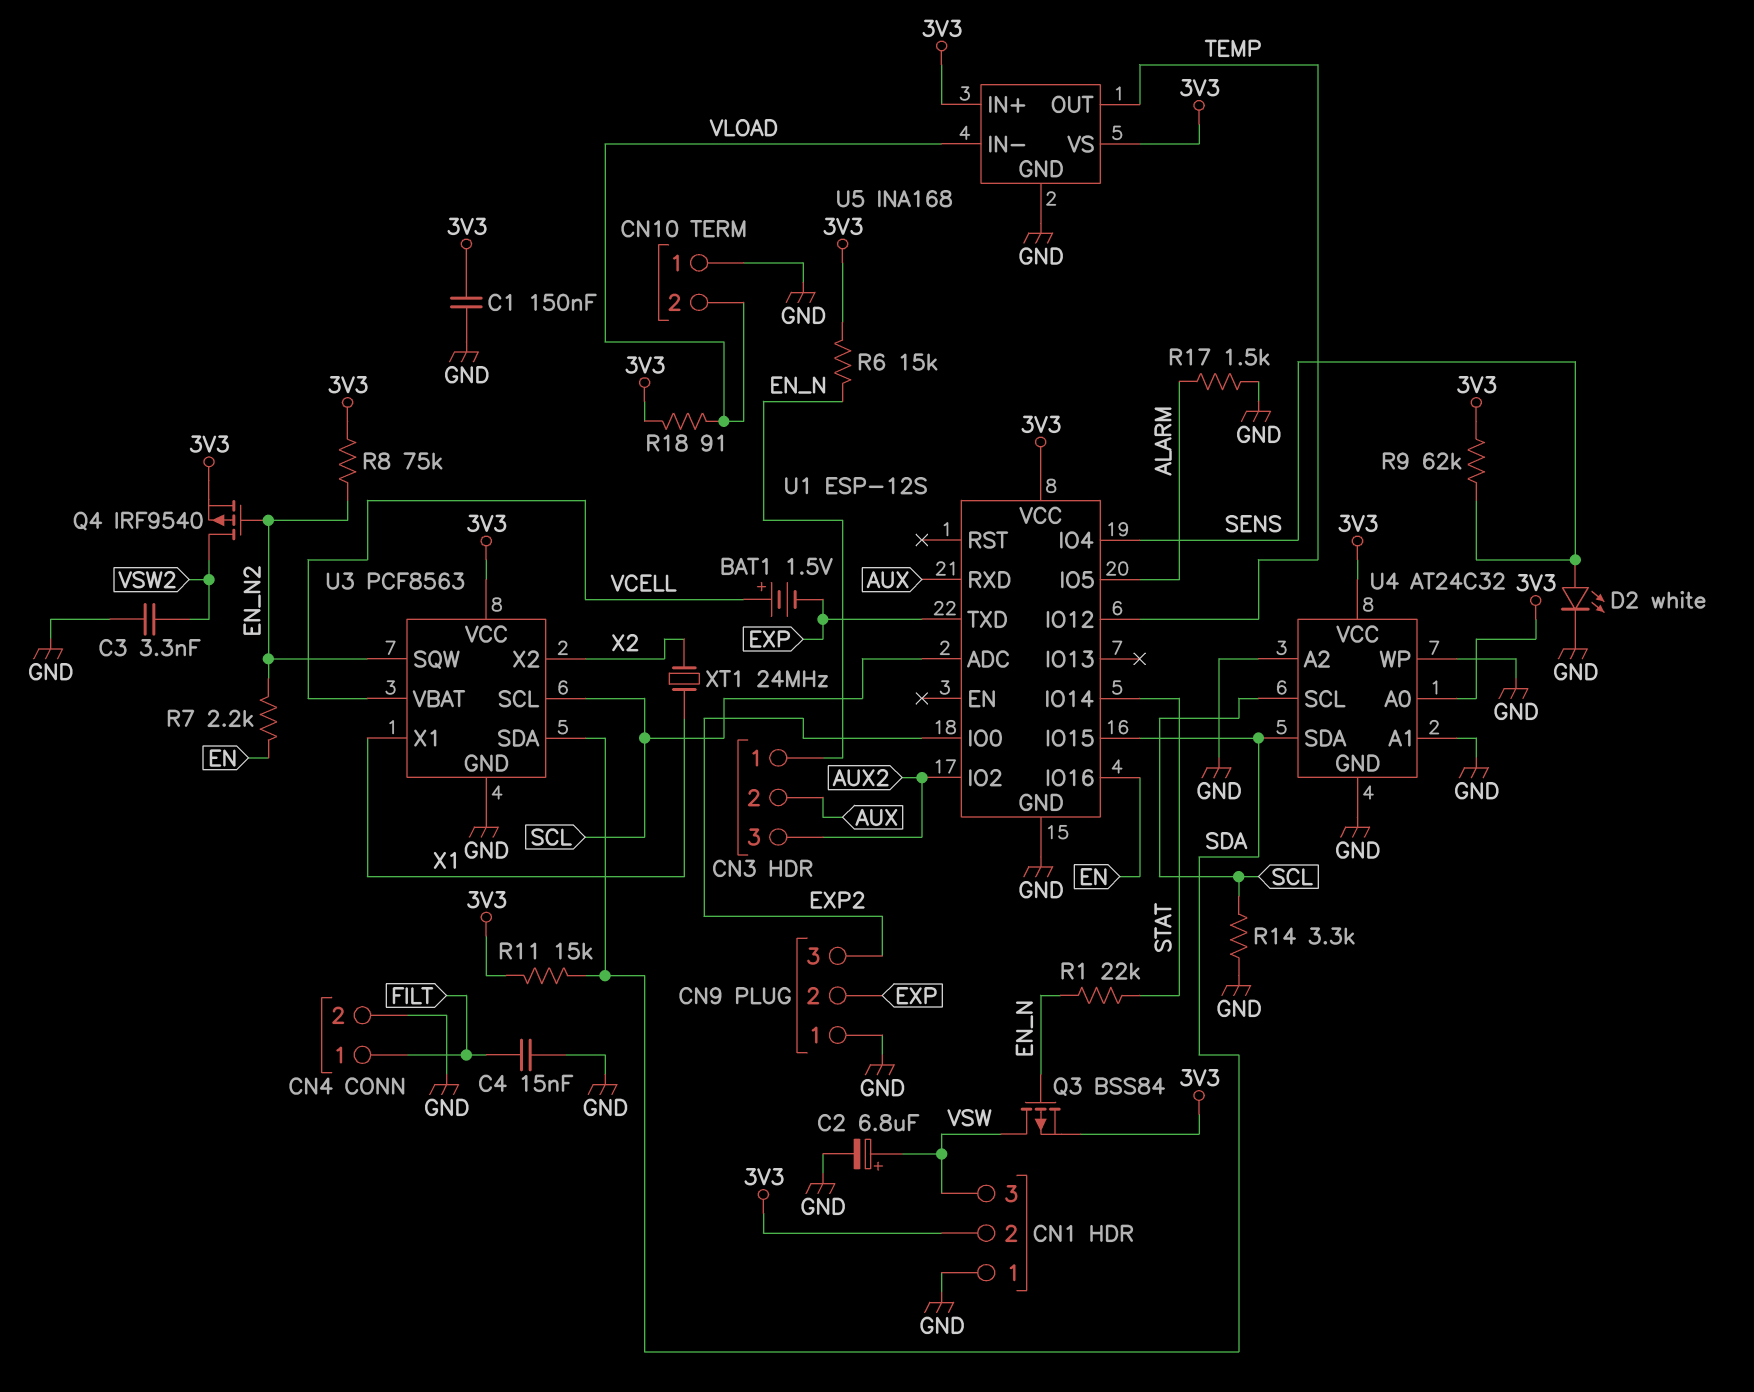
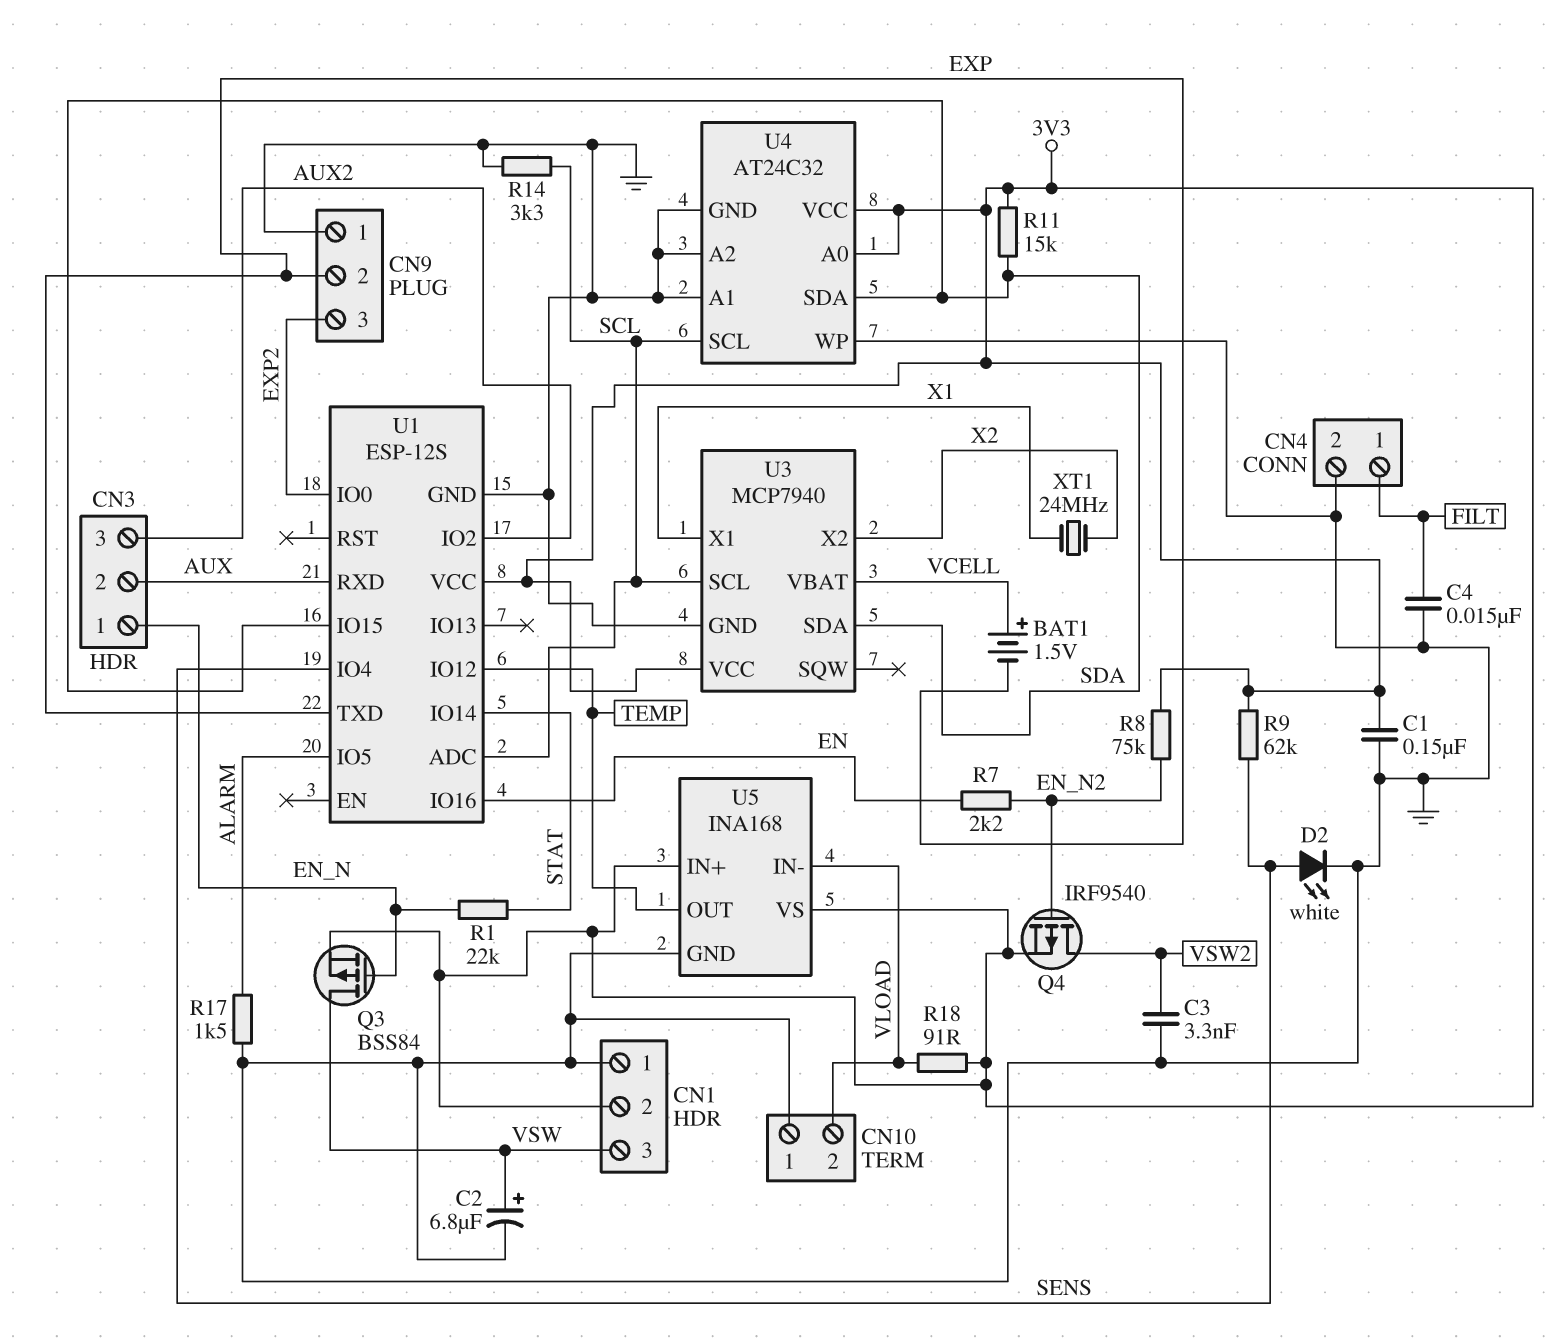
R6: 15k (3V3, EN_N) -> none
U3: PCF8563 -> MCP7940
U3 pin SQW: EN_N2 -> none

